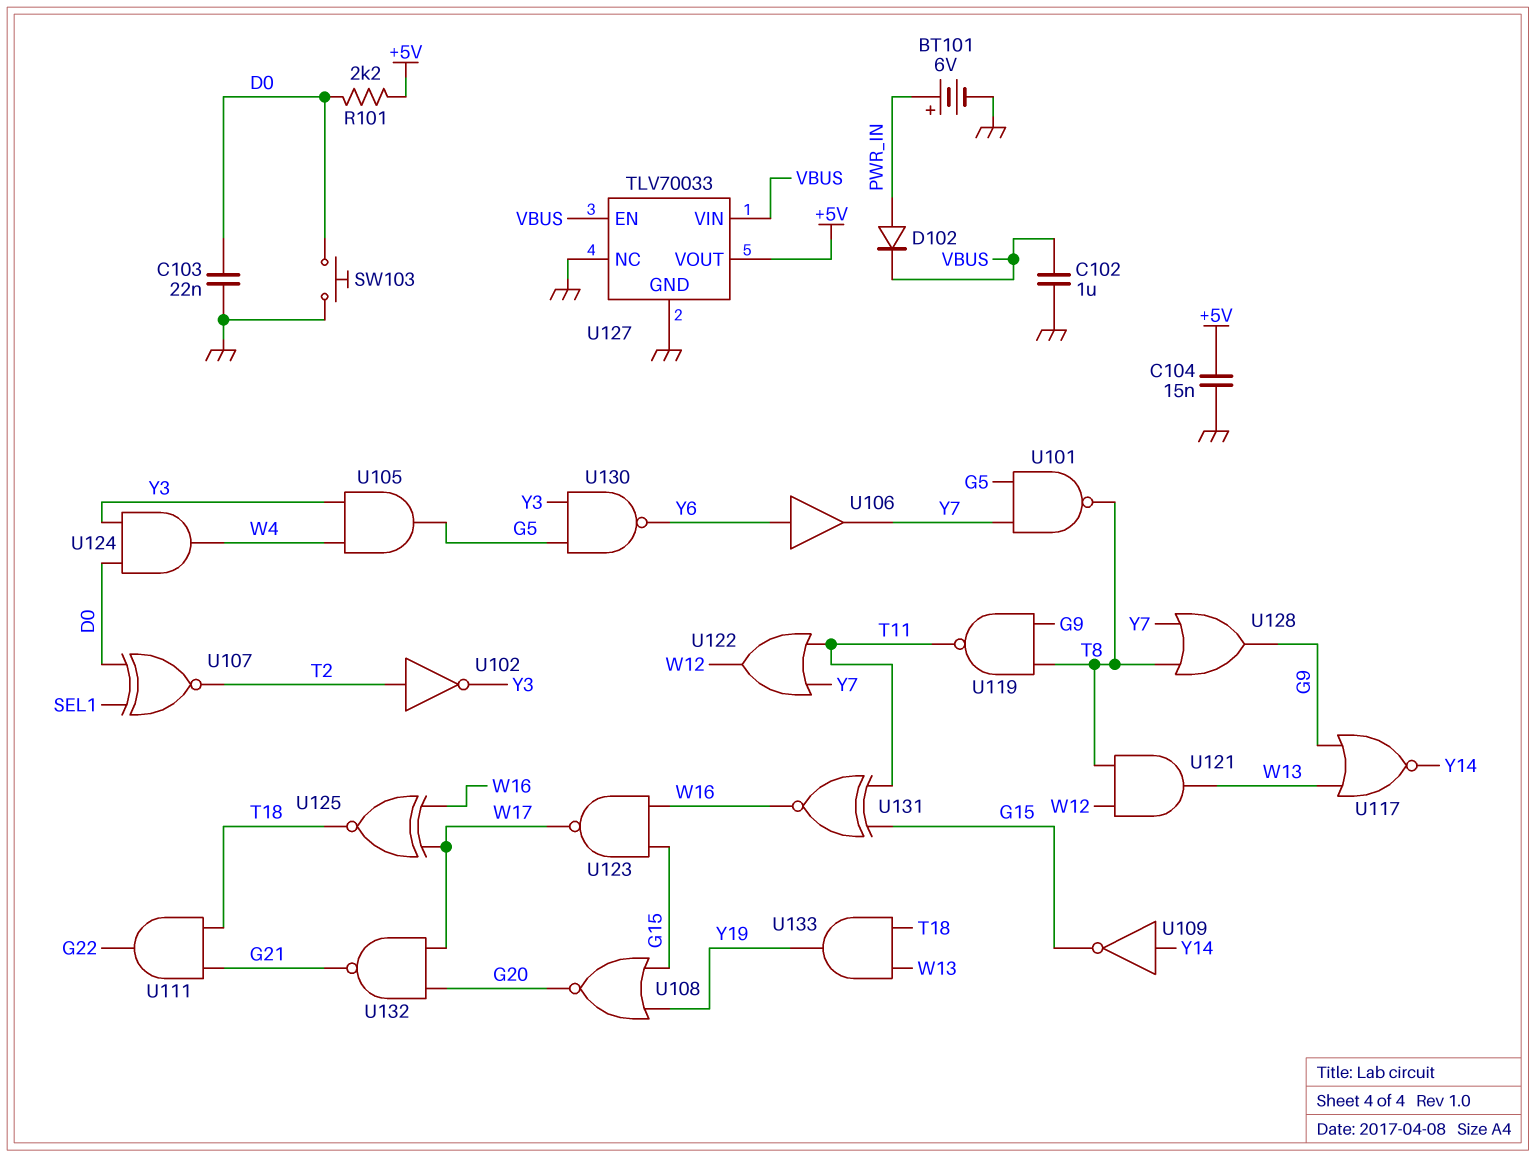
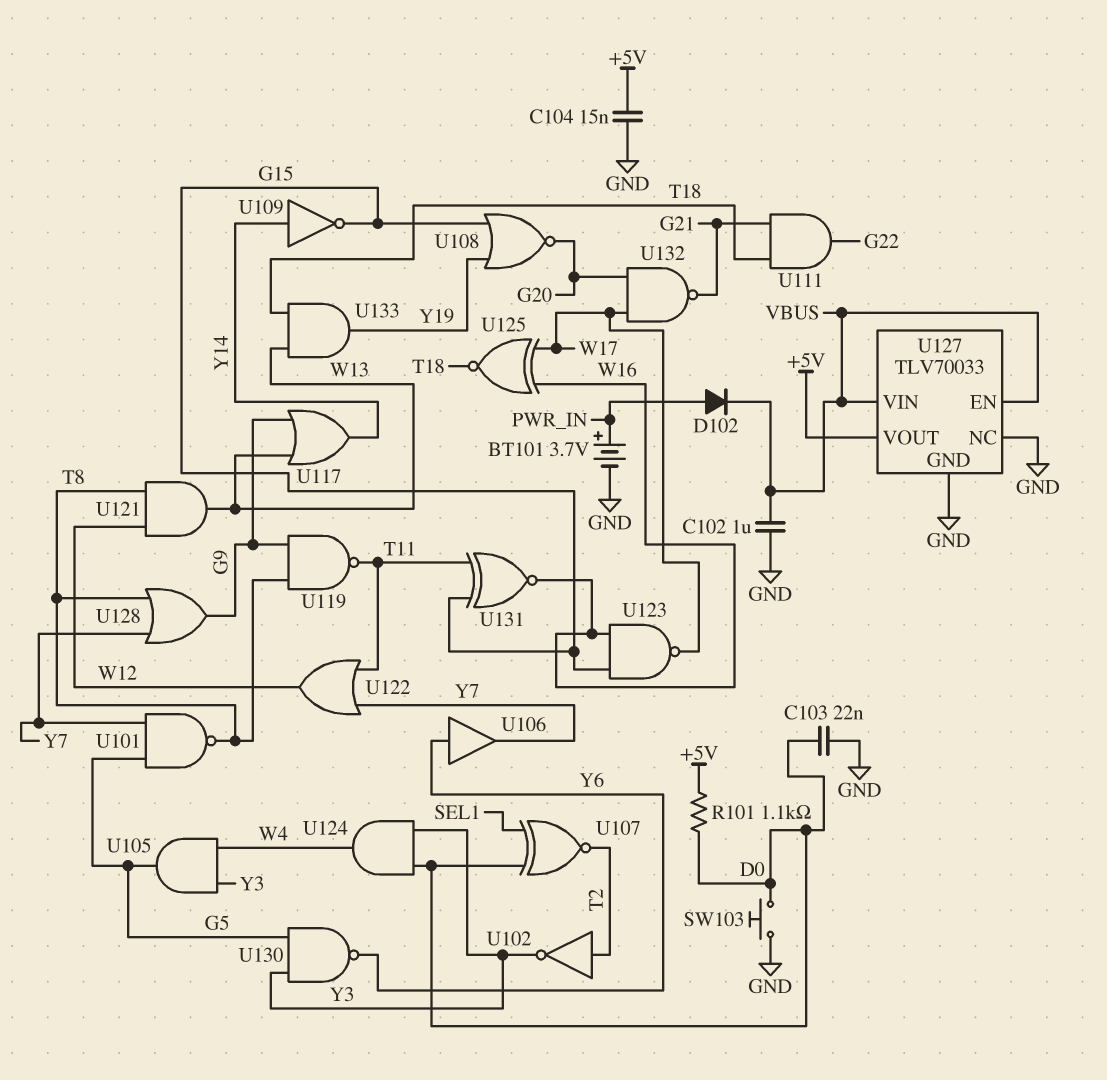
BT101: 6V (plus PWR_IN, minus GND) -> 3.7V (plus PWR_IN, minus GND)
R101: 2.2k (+5V, D0) -> 1.1k (+5V, D0)
U117: NOR (in G9, in W13, out Y14) -> OR (in G9, in W13, out Y14)

